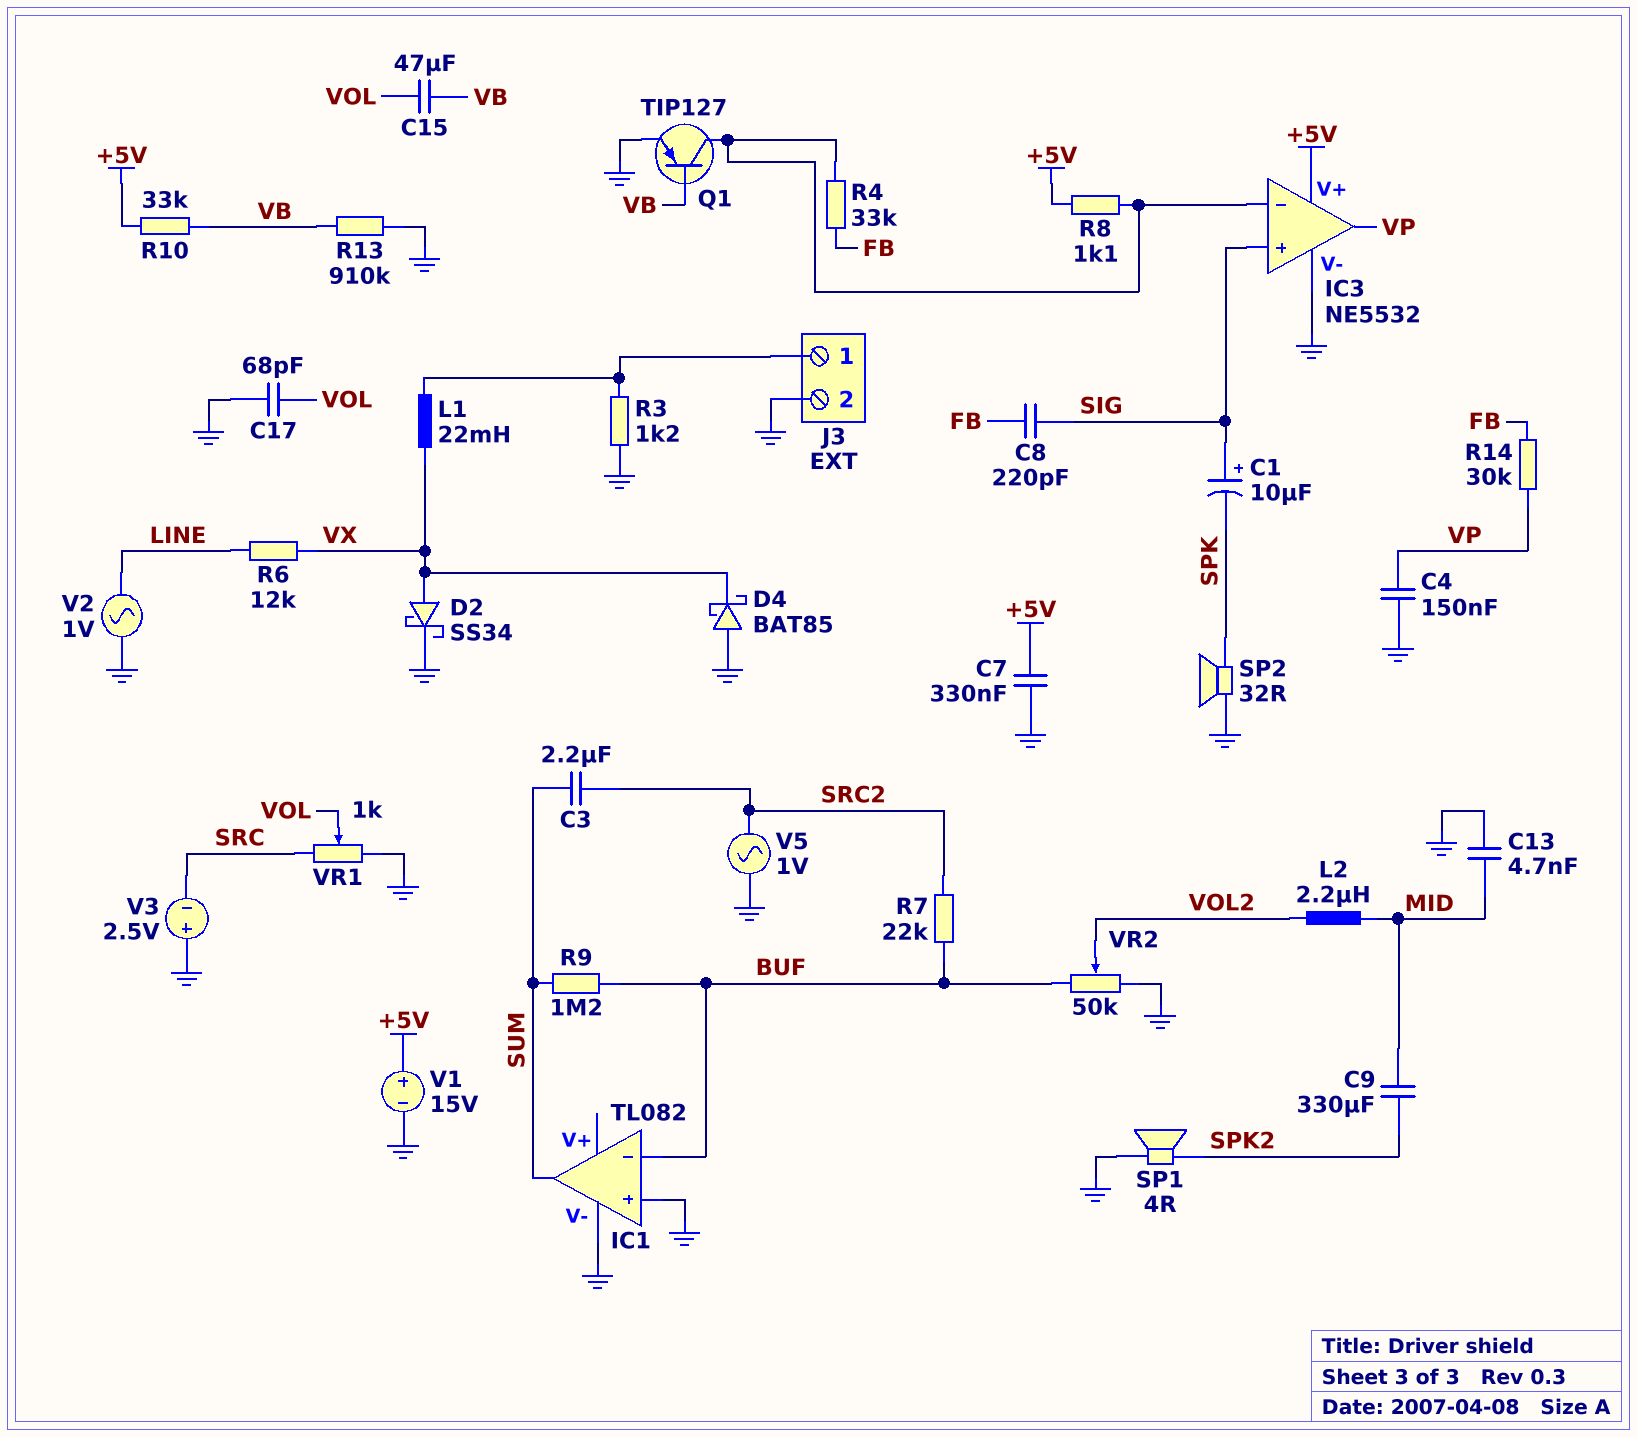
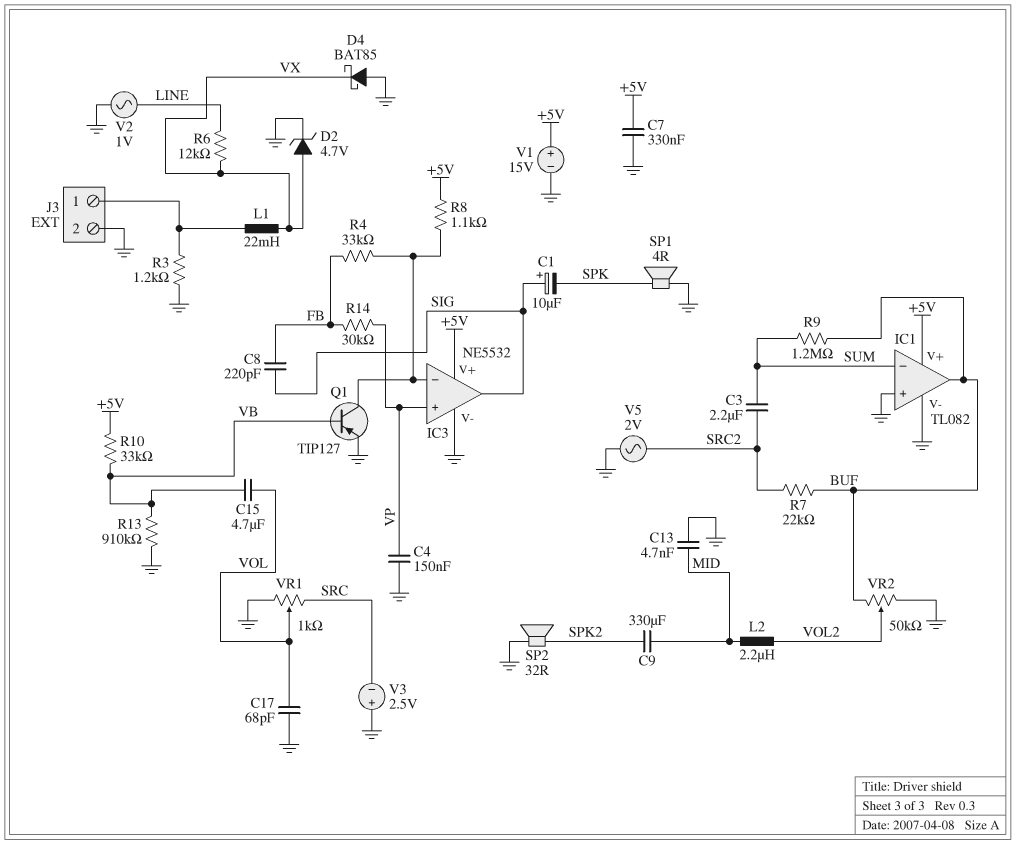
C15: 47uF (VB, VOL) -> 4.7uF (VB, VOL)
D2: schottky SS34 (A VX, K GND) -> zener 4.7V (A VX, K GND)
IC1 pin V+: none -> +5V
IC1 pin in-: BUF -> SUM
IC1 pin out: SUM -> BUF
IC3 pin in+: SIG -> VP
IC3 pin out: VP -> SIG
SP1: speaker 4R (GND, SPK2) -> speaker 4R (GND, SPK)
SP2: speaker 32R (GND, SPK) -> speaker 32R (GND, SPK2)
V5: AC 1V (GND, SRC2) -> AC 2V (GND, SRC2)

